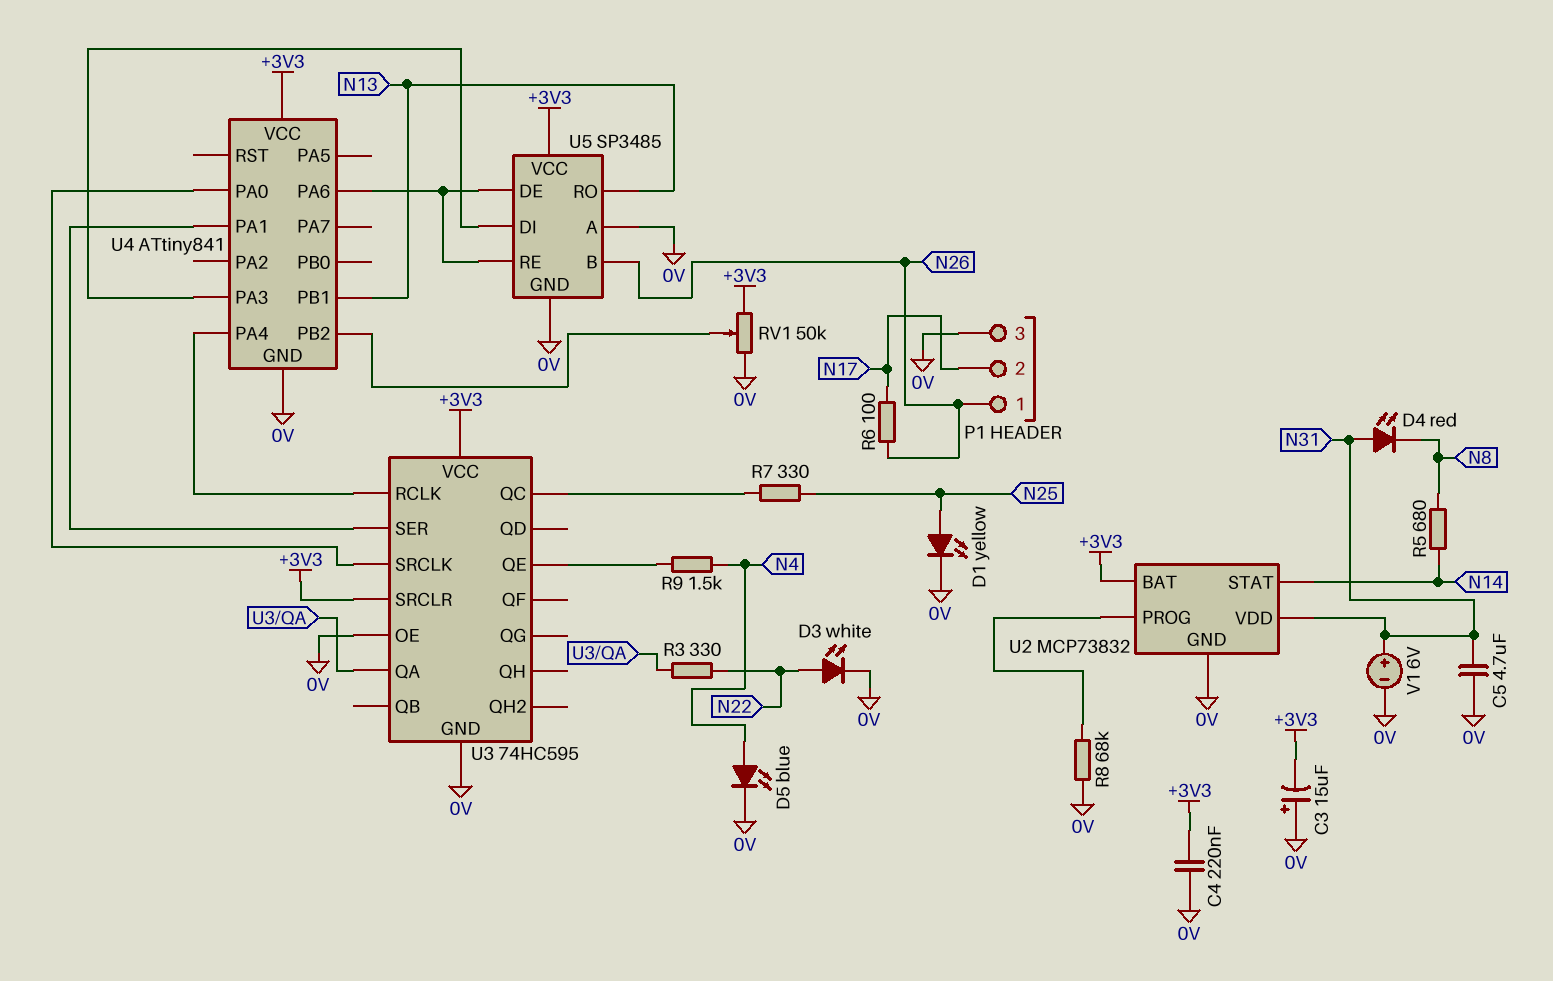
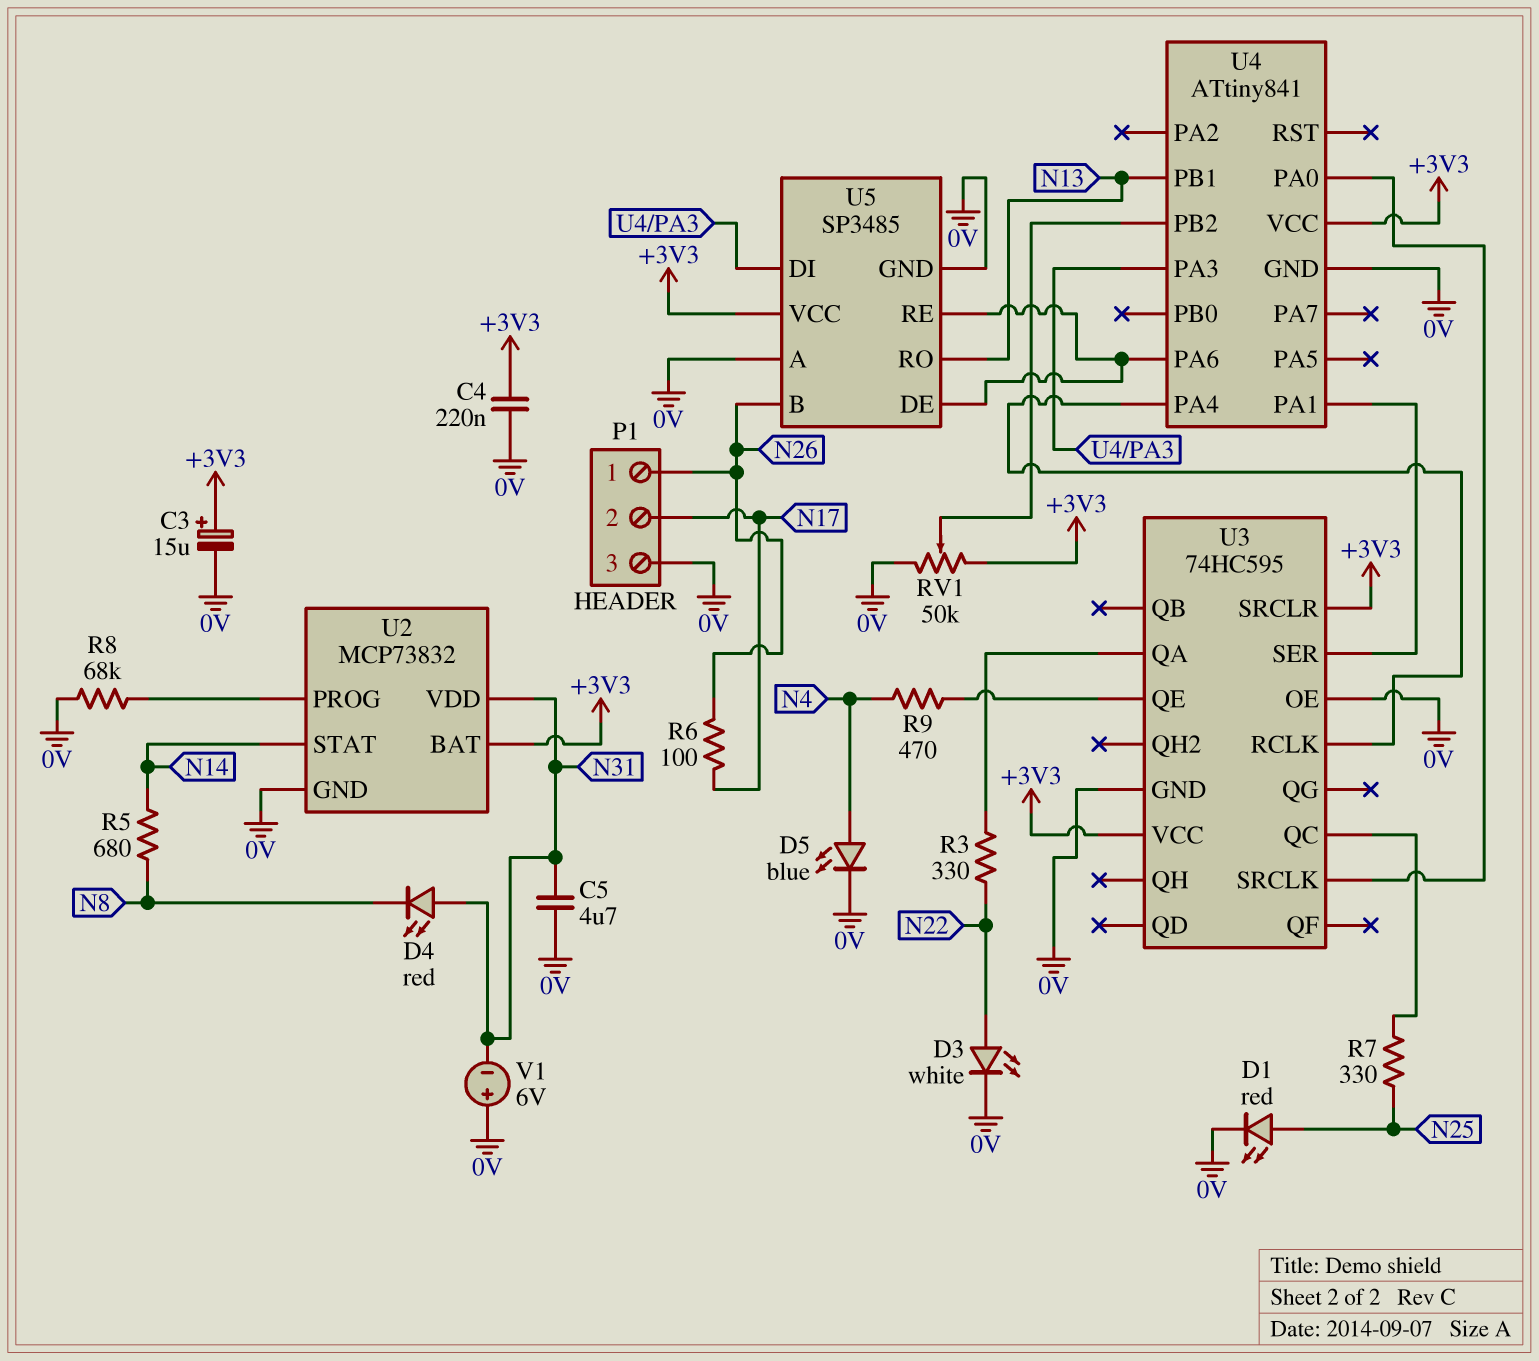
C3: 15uF (plus 0V, minus +3V3) -> 15uF (plus +3V3, minus 0V)
D1: LED yellow (A N25, K 0V) -> LED red (A N25, K 0V)
R9: 1.5k (N4, U3/QE) -> 470 (N4, U3/QE)
V1: 6V (plus N31, minus 0V) -> 6V (plus 0V, minus N31)

